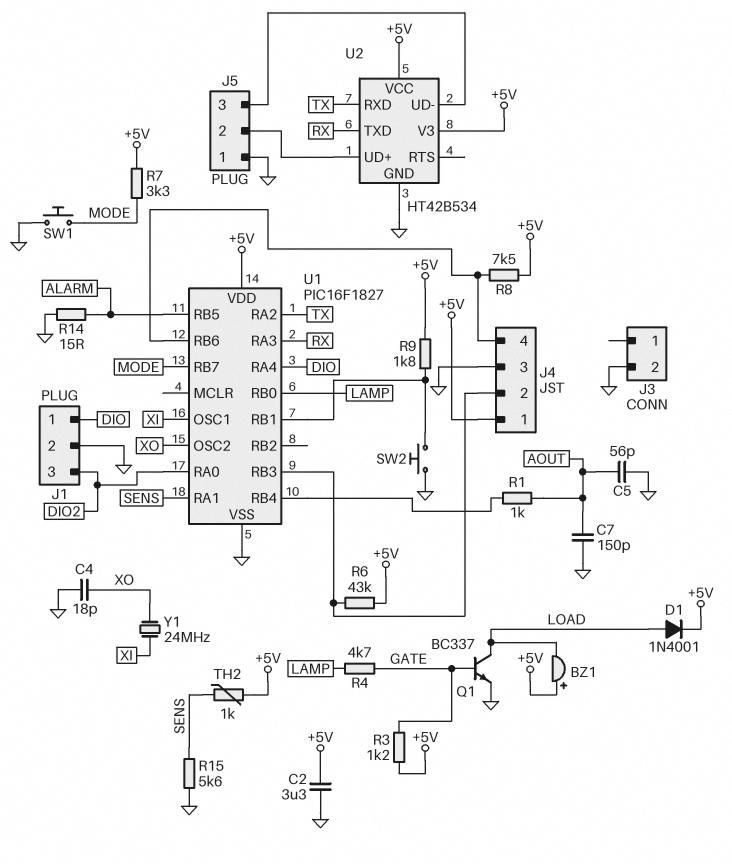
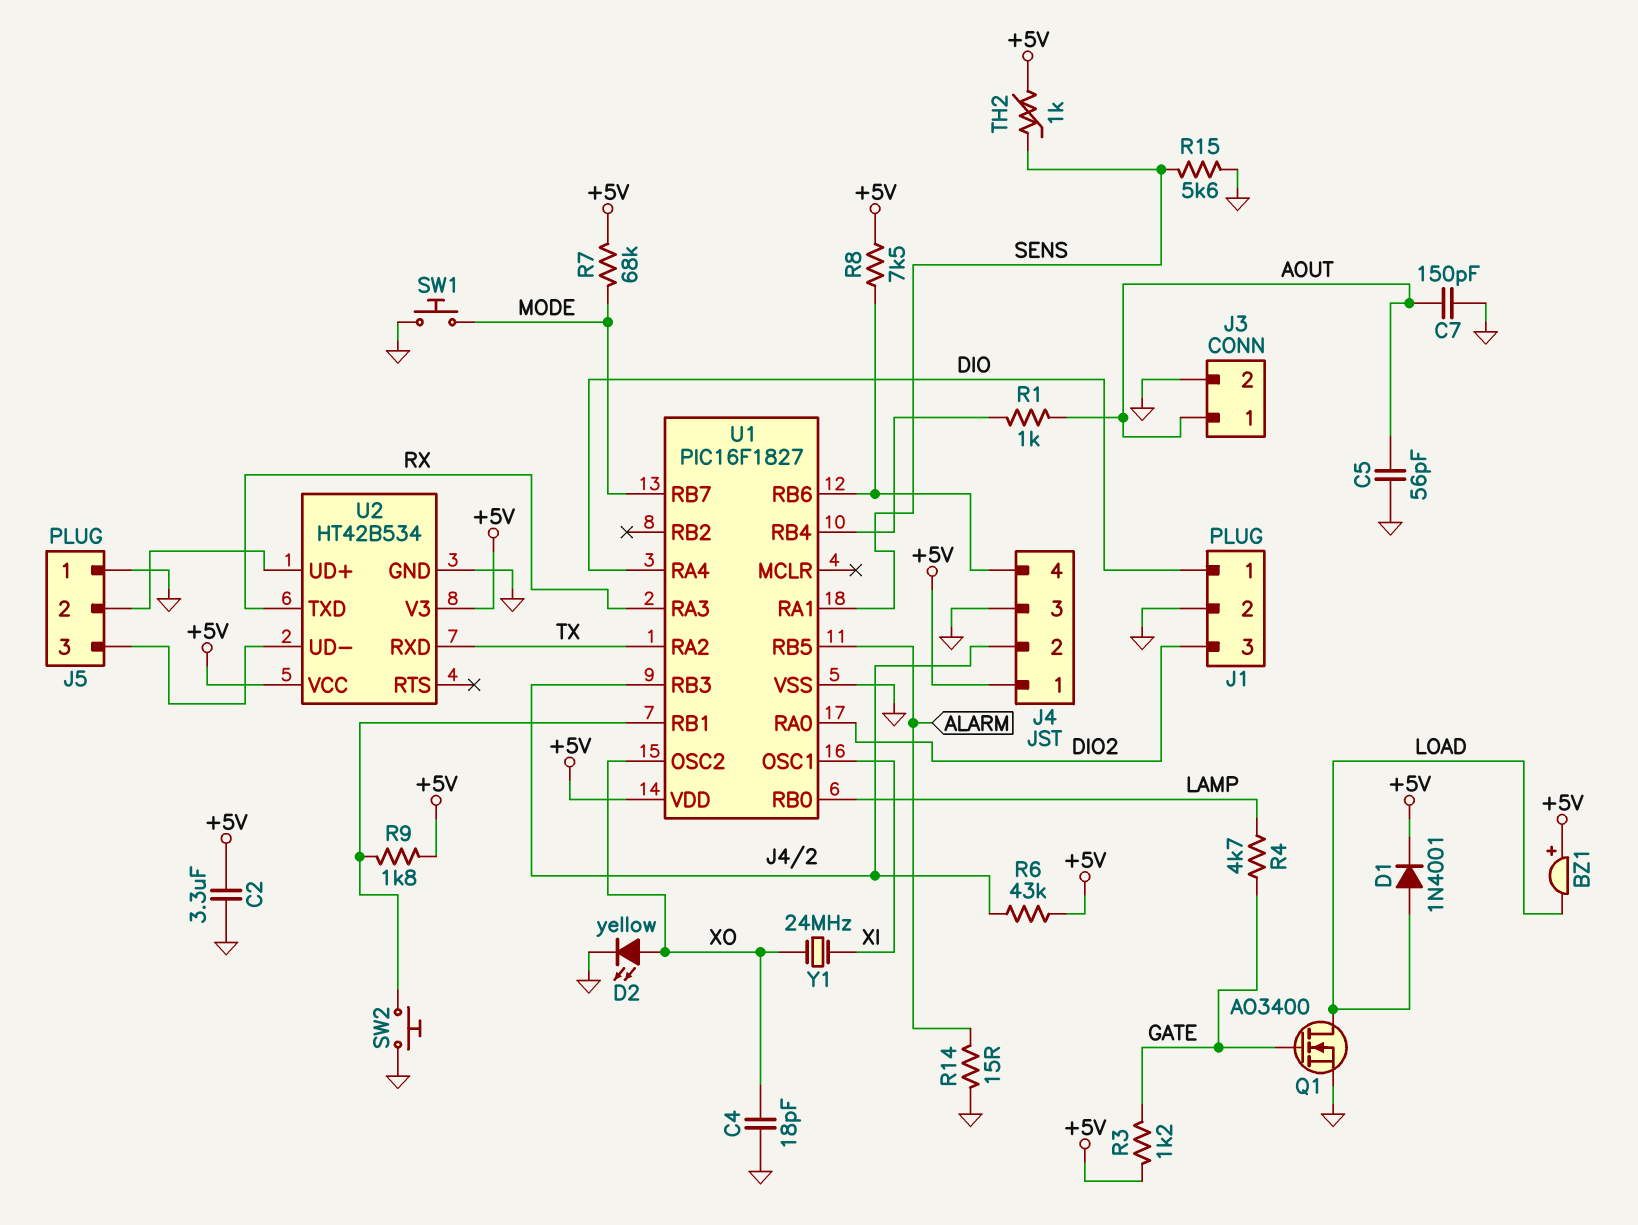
D2: none -> LED yellow (A XO, K GND)
J3 pin 1: none -> AOUT
Q1: NPN BC337 (B GATE, C LOAD, E GND) -> NMOS AO3400 (G GATE, D LOAD, S GND)
R7: 3.3k (+5V, MODE) -> 68k (+5V, MODE)

